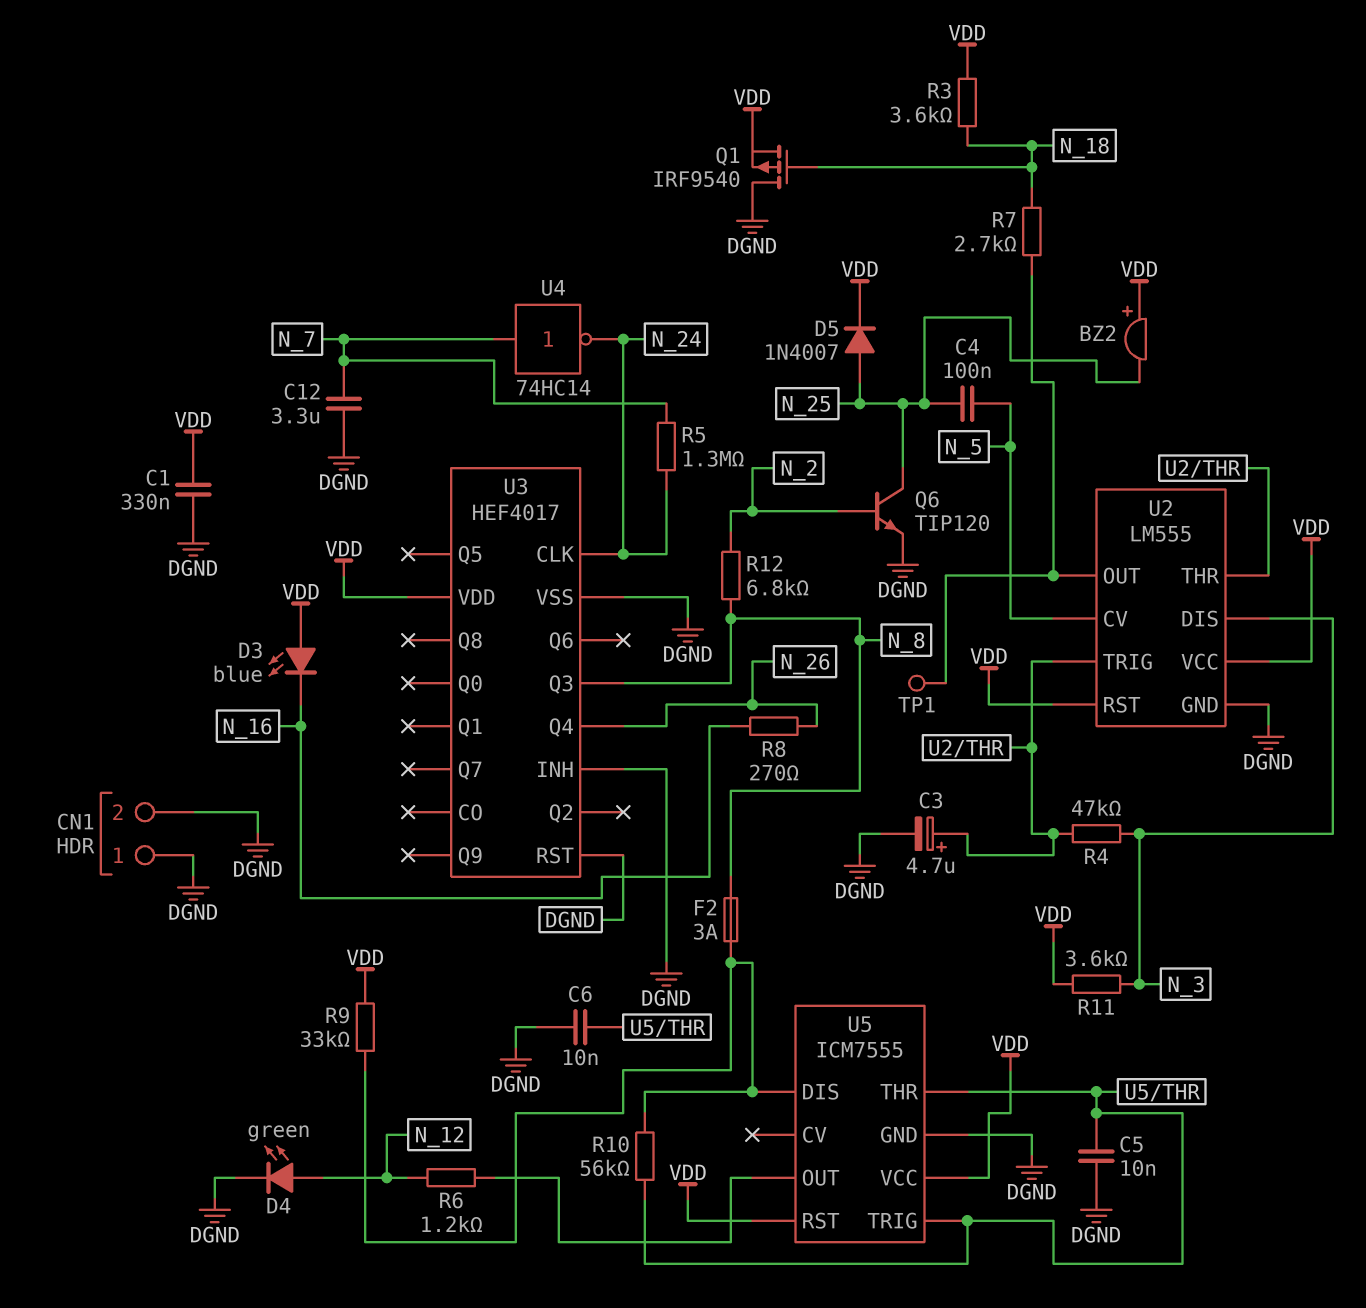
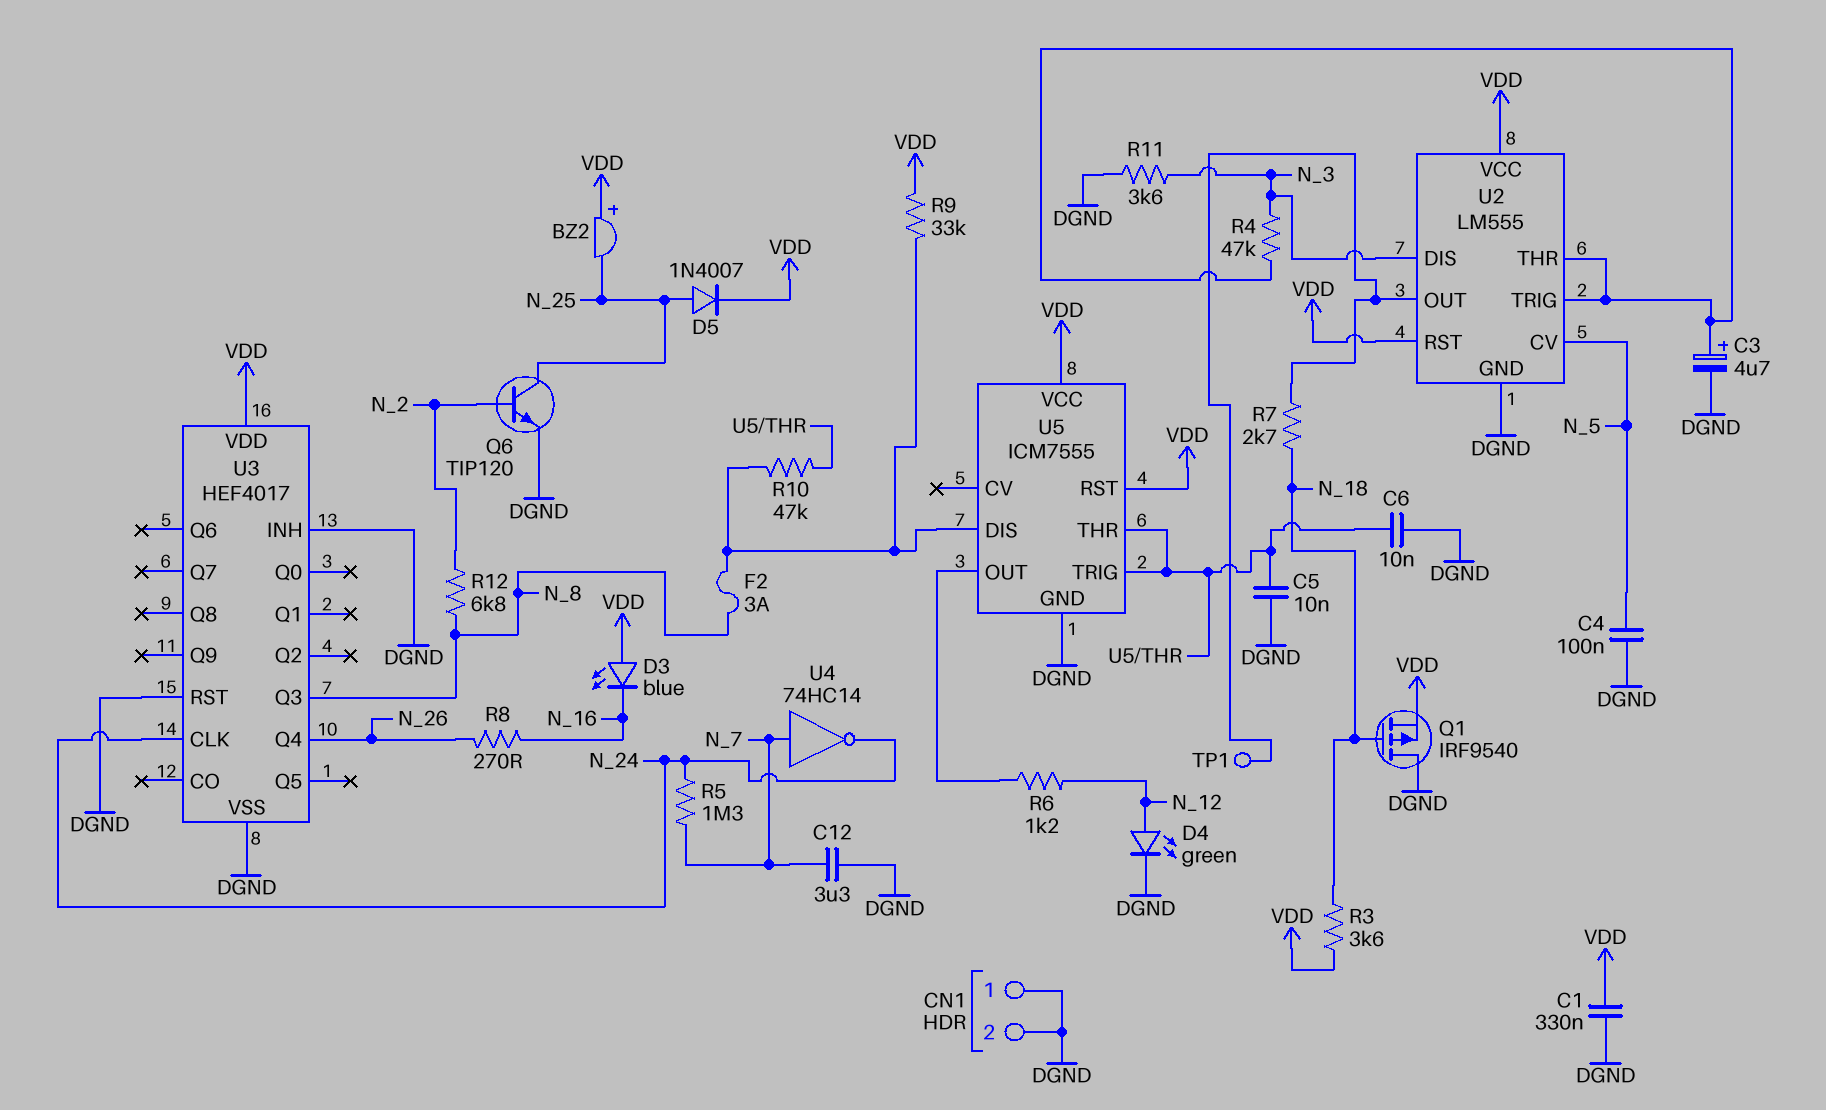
C4: 100nF (N_5, N_25) -> 100nF (DGND, N_5)
R10: 56k (U5/DIS, U5/THR) -> 47k (U5/DIS, U5/THR)
R11: 3.6k (N_3, VDD) -> 3.6k (DGND, N_3)

